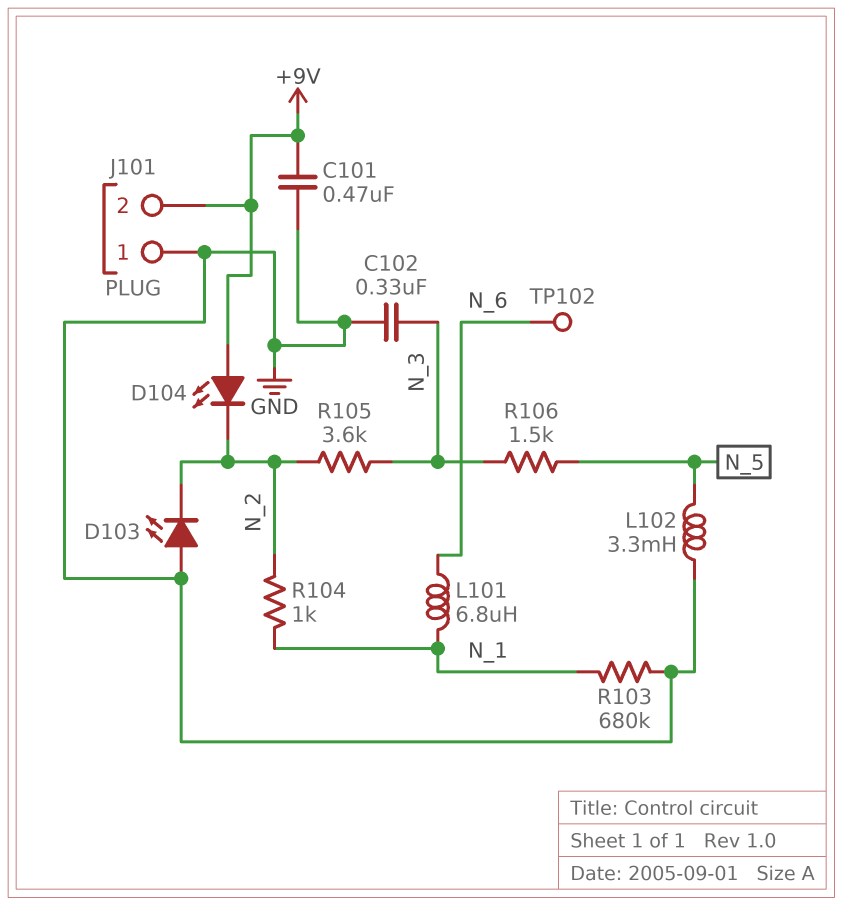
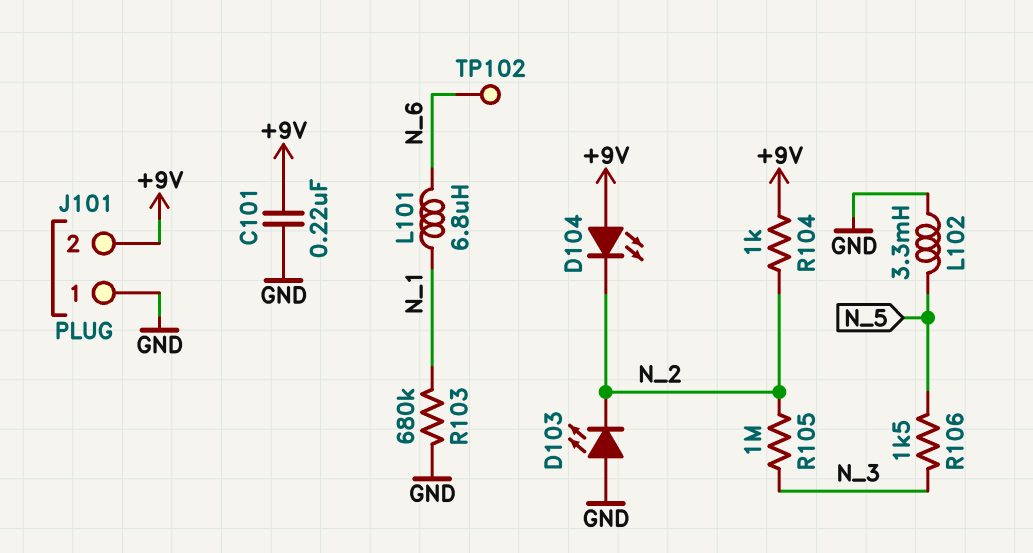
C101: 470nF (+9V, GND) -> 220nF (+9V, GND)
C102: 330nF (GND, N_3) -> none
R104: 1k (N_1, N_2) -> 1k (+9V, N_2)
R105: 3.6k (N_2, N_3) -> 1M (N_2, N_3)

